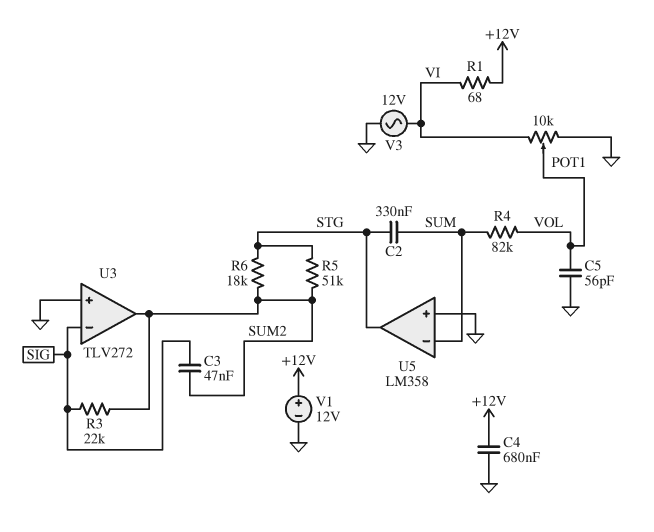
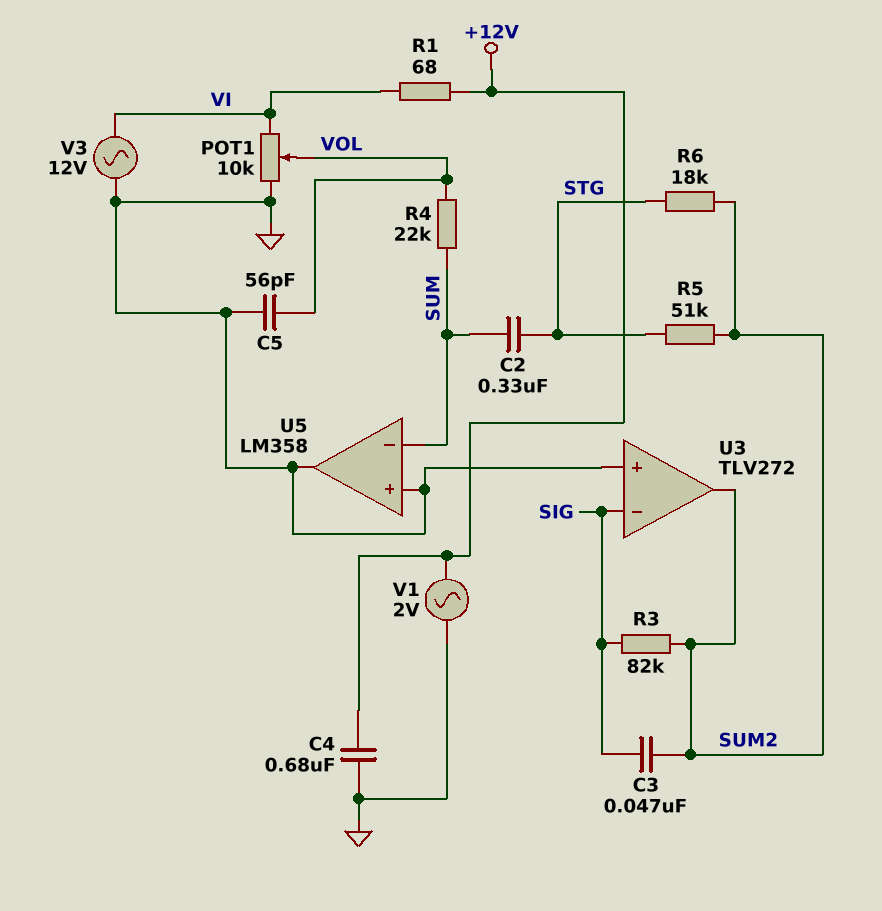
R3: 22k (SIG, SUM2) -> 82k (SIG, SUM2)
R4: 82k (SUM, VOL) -> 22k (SUM, VOL)
U5 pin out: STG -> GND
V1: 12V (plus +12V, minus GND) -> AC 2V (+12V, GND)

